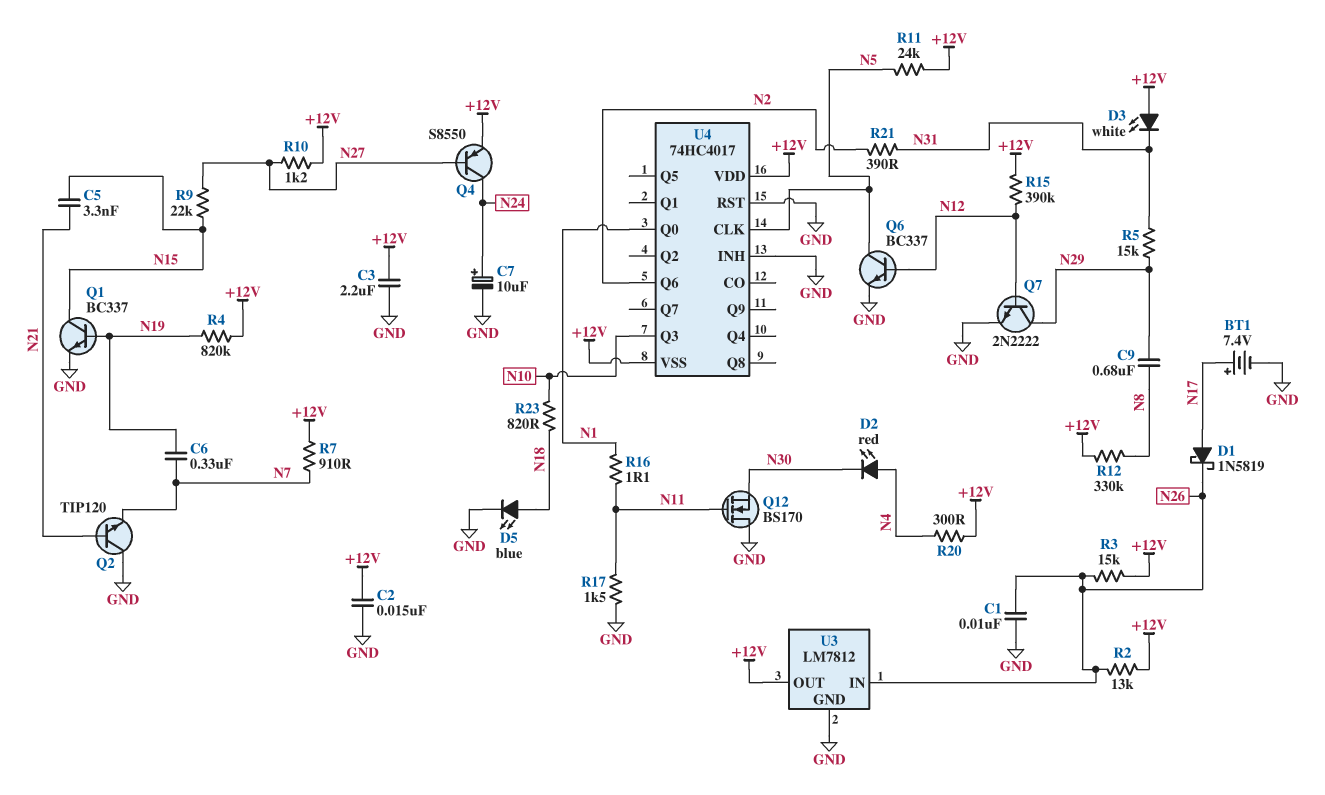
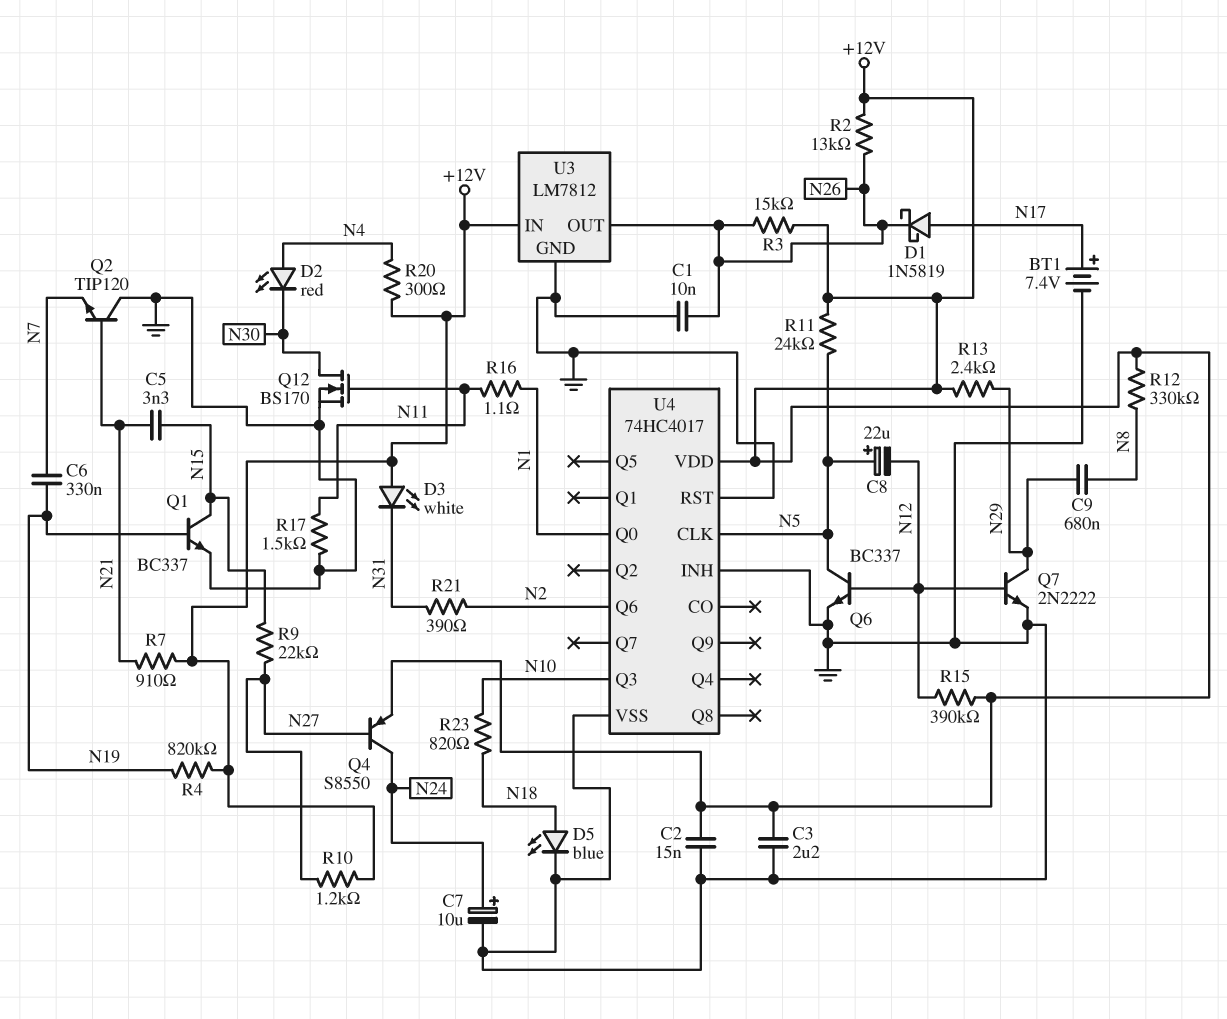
C8: none -> 22uF (plus N5, minus N12)
Q12: NMOS BS170 (G N11, D GND, S N30) -> NMOS BS170 (G N11, D N30, S GND)
R5: 15k (N29, N31) -> none
R7: 910 (+12V, N7) -> 910 (+12V, N21)
R13: none -> 2.4k (+12V, N29)
U3 pin IN: N26 -> +12V
U3 pin OUT: +12V -> N26
U4 pin VSS: +12V -> GND

